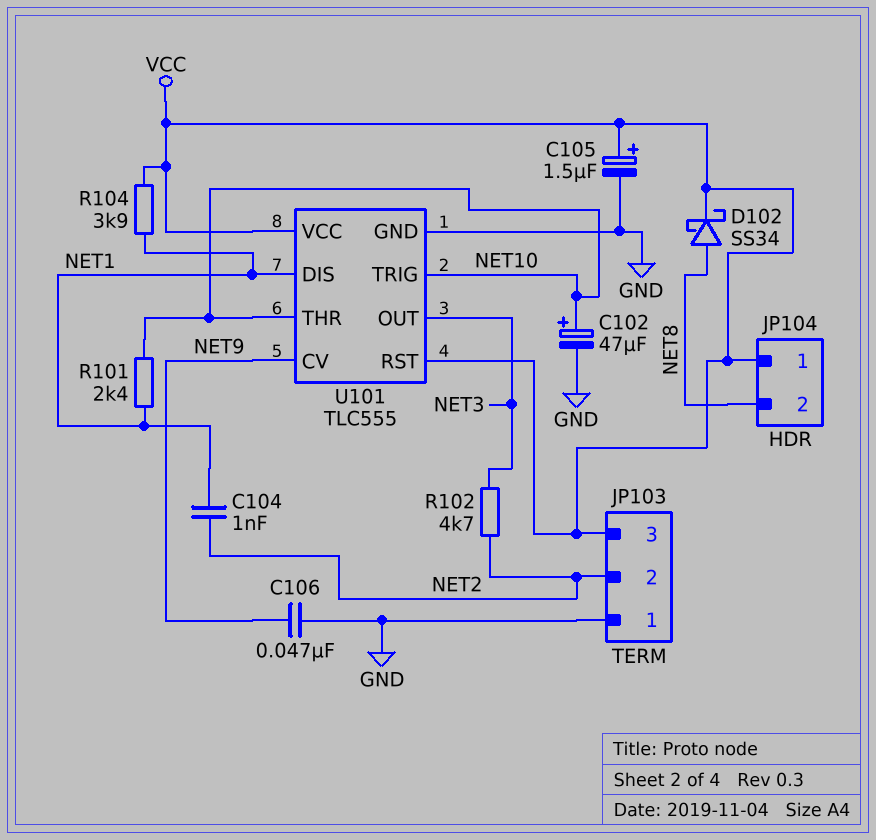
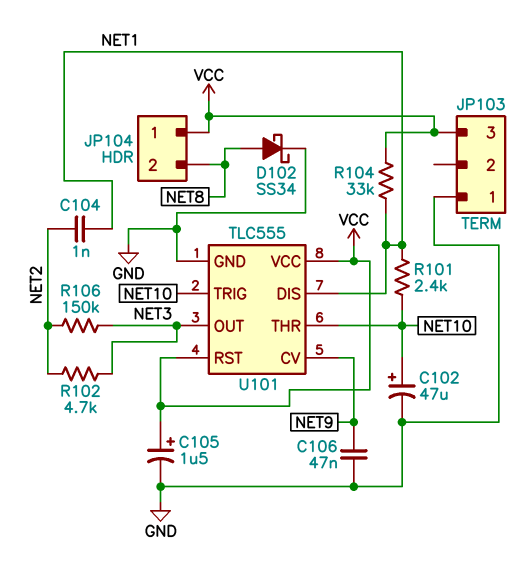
D102: schottky SS34 (A NET8, K VCC) -> schottky SS34 (A NET8, K GND)
JP103 pin 2: NET2 -> none
R104: 3.9k (NET1, VCC) -> 33k (NET1, VCC)
R106: none -> 150k (NET2, NET3)

